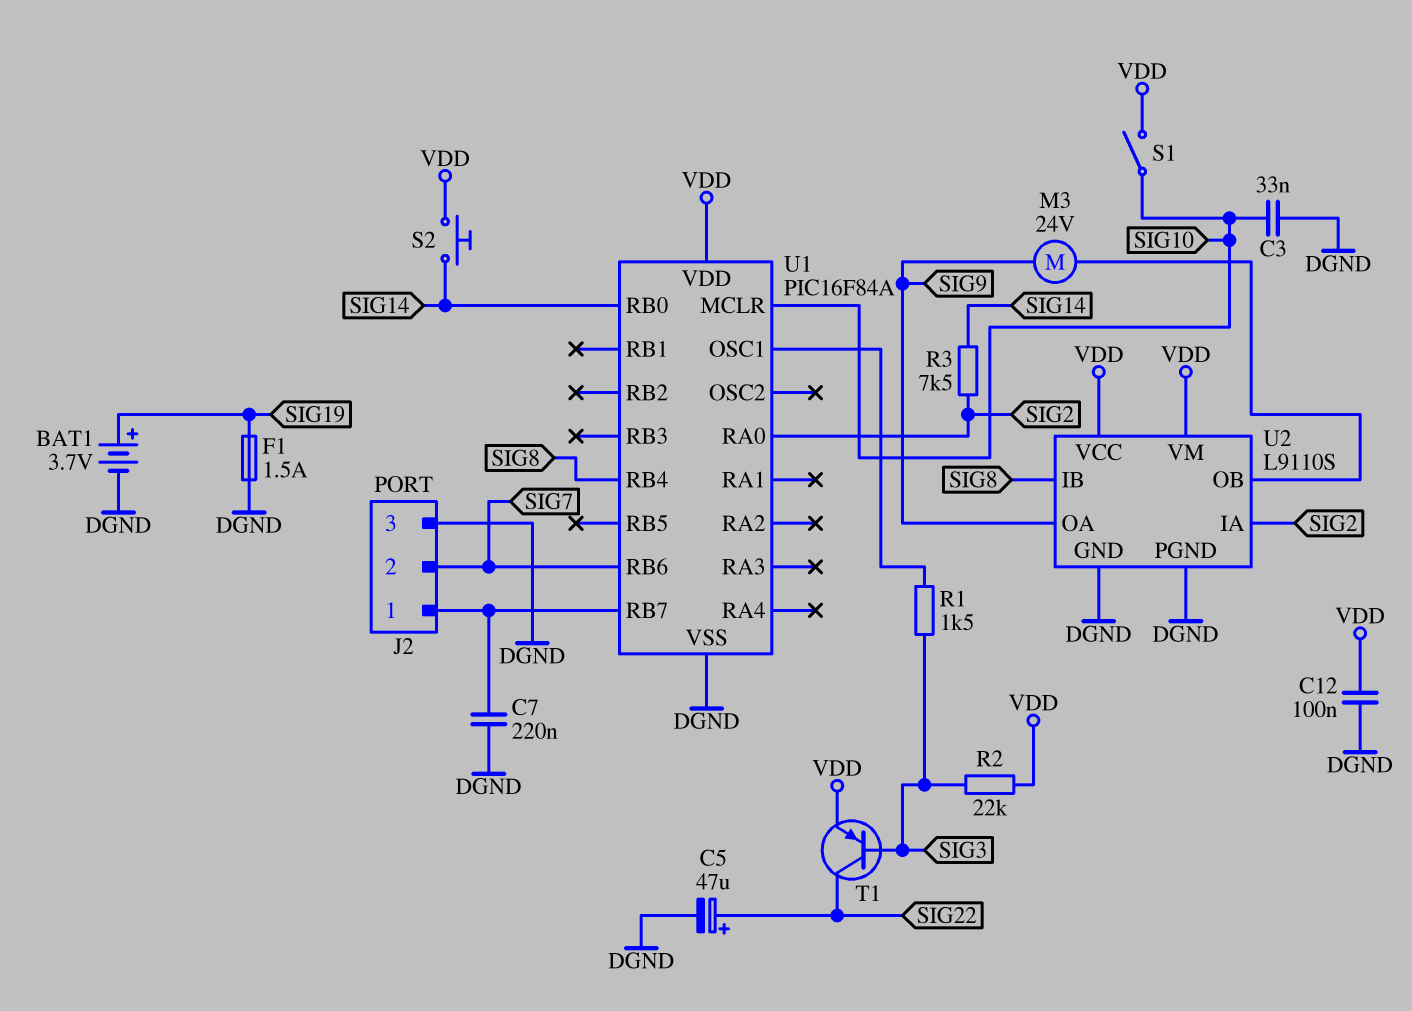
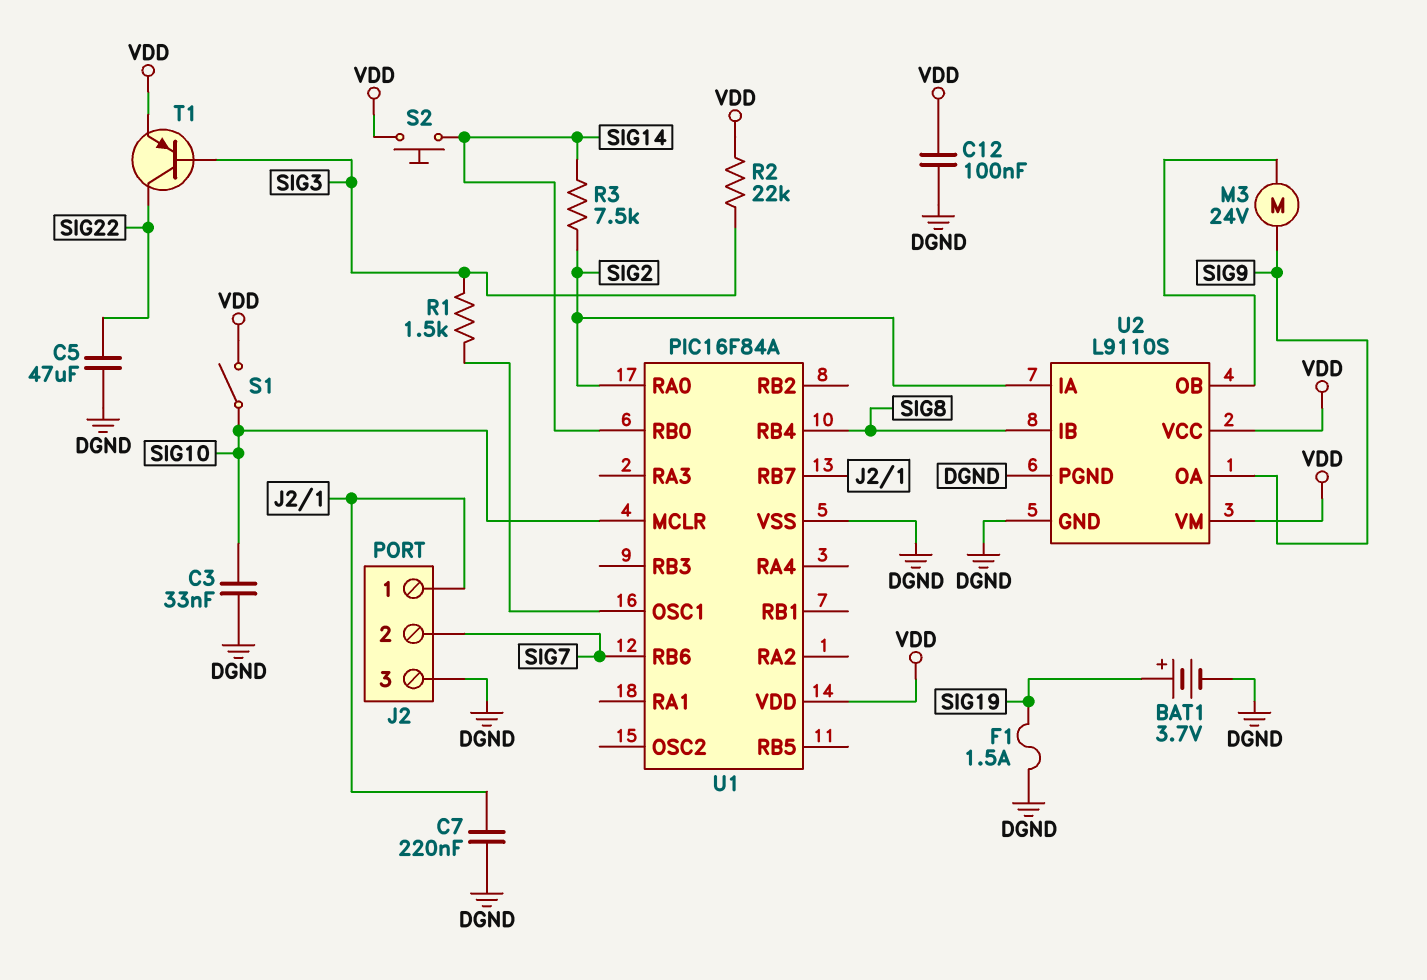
C5: 47uF (plus SIG22, minus DGND) -> 47uF (DGND, SIG22)

